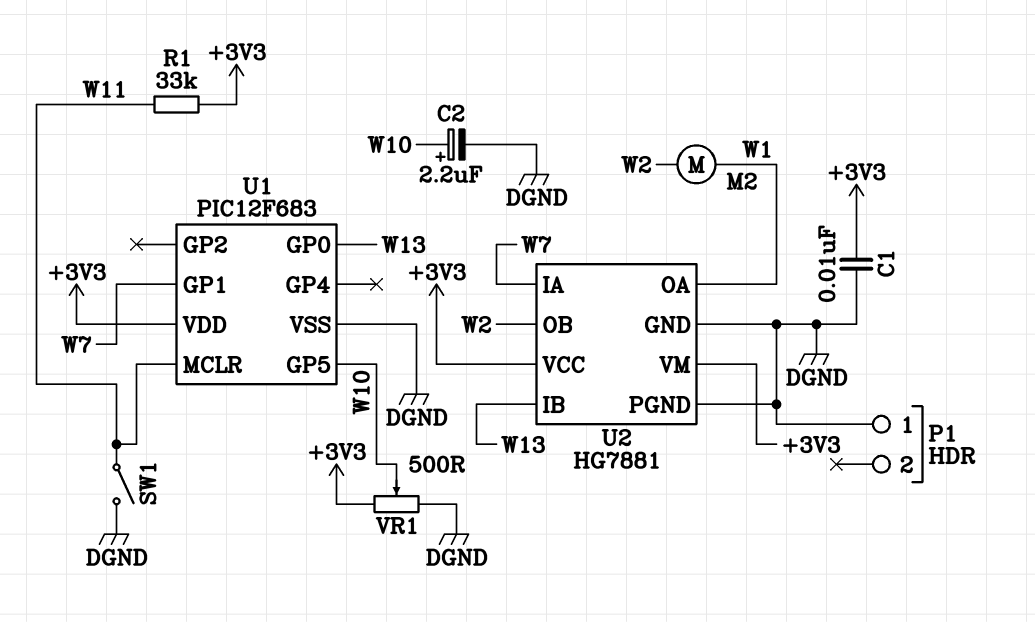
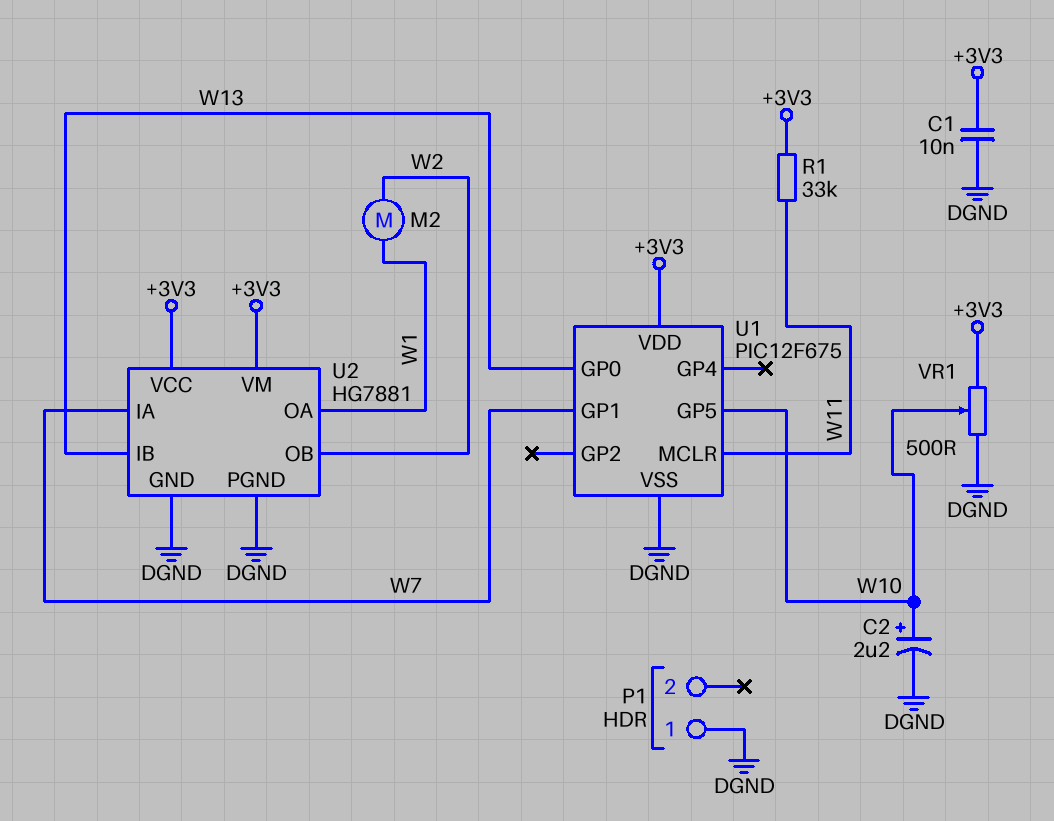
SW1: switch (DGND, W11) -> none
U1: PIC12F683 -> PIC12F675

